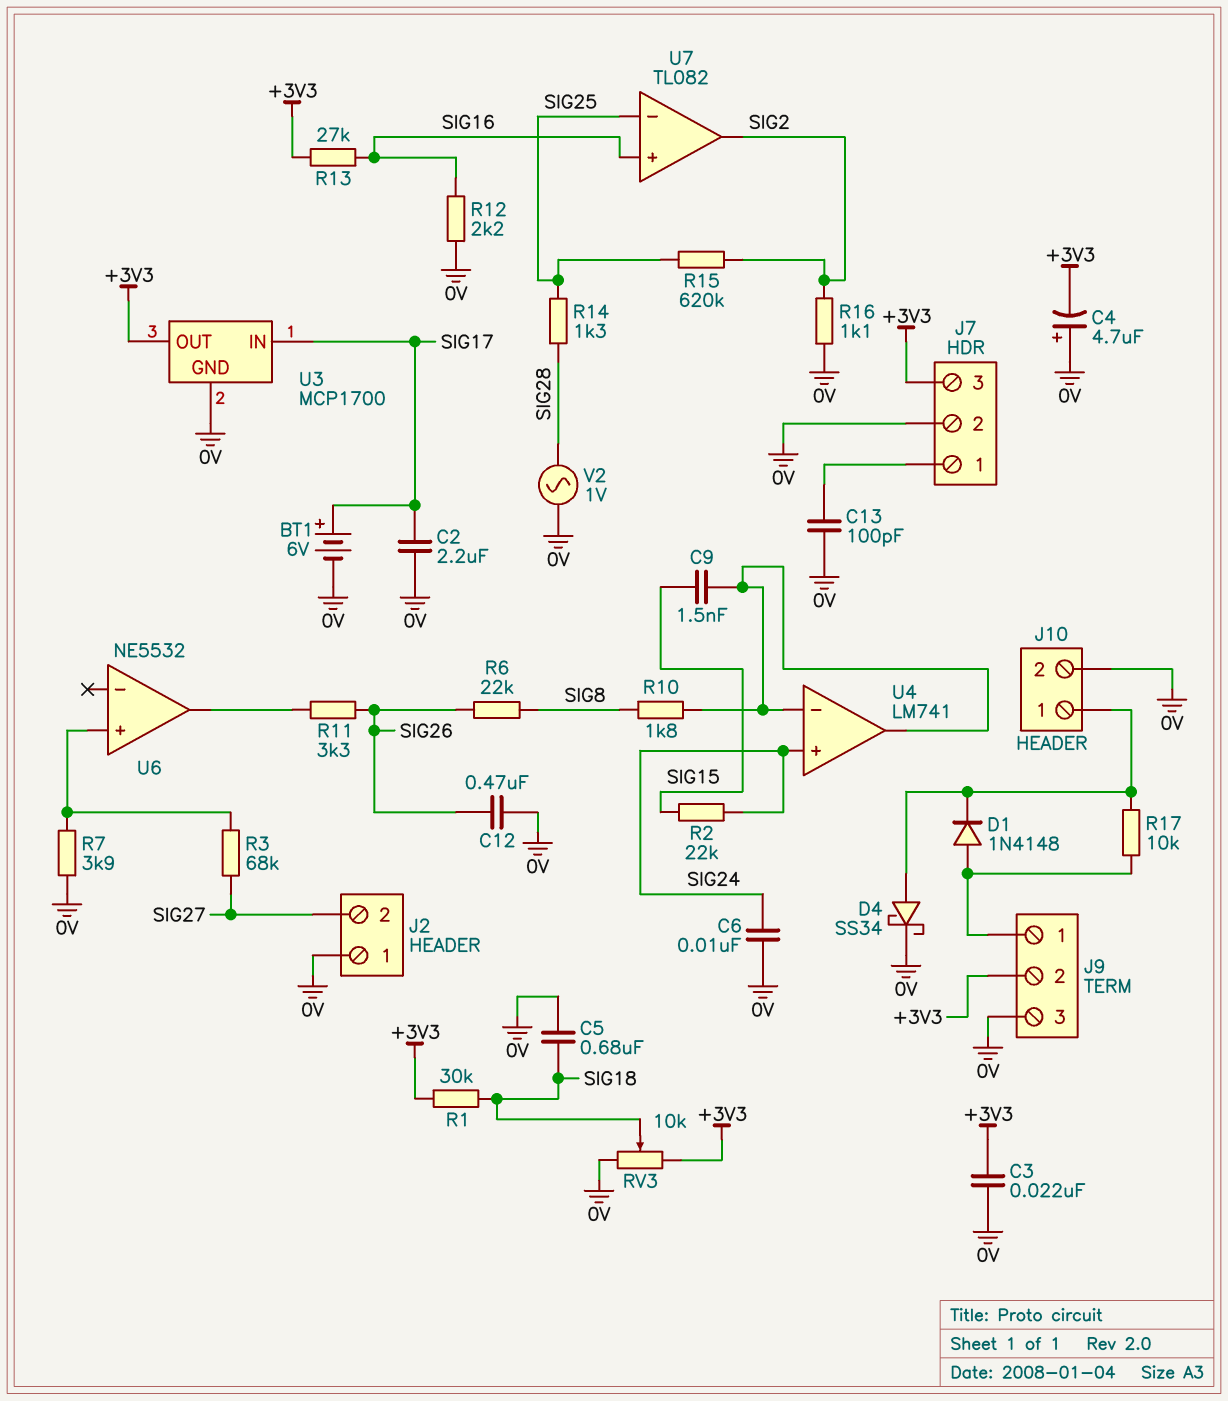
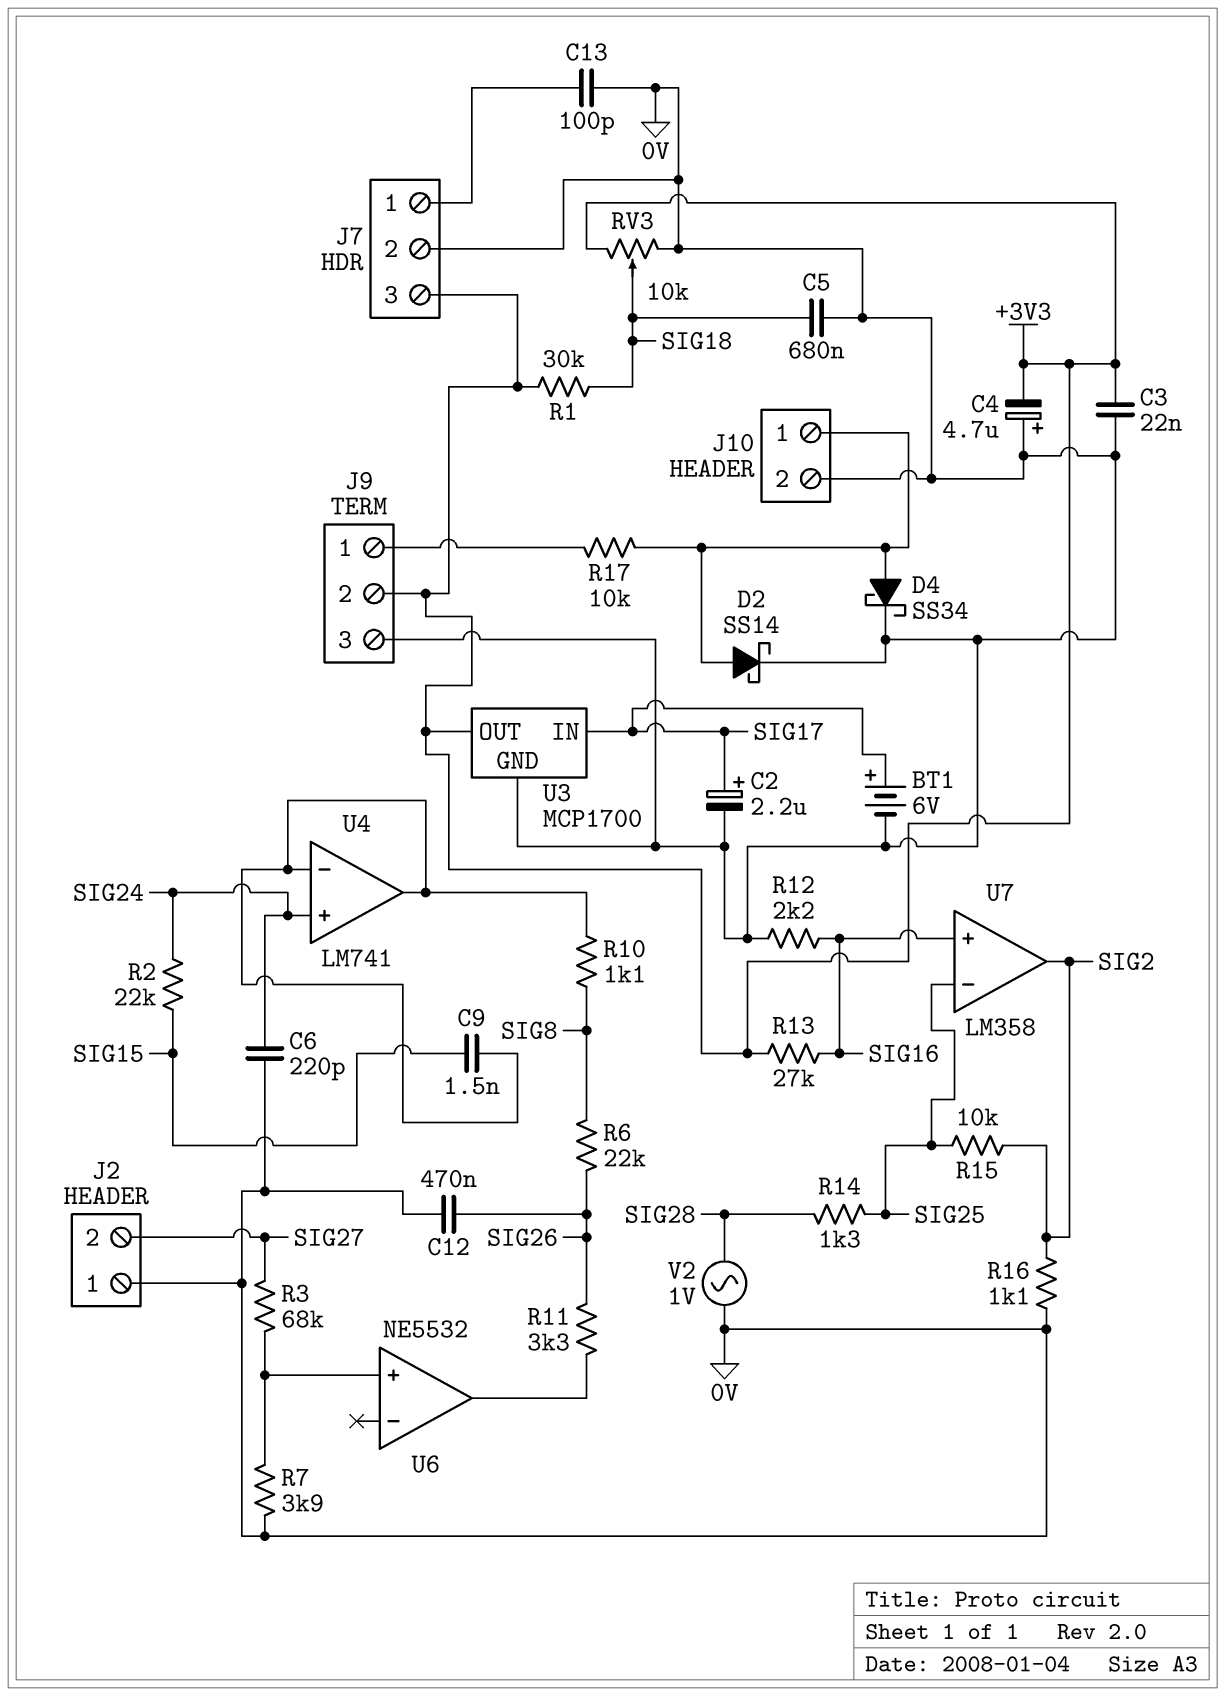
C2: 2.2uF (0V, SIG17) -> 2.2uF (plus SIG17, minus 0V)
C6: 10nF (0V, SIG24) -> 220pF (0V, SIG24)
D1: diode 1N4148 (A J9/1, K J10/1) -> none
D2: none -> schottky SS14 (A J10/1, K 0V)
R10: 1.8k (SIG8, U4/in-) -> 1.1k (SIG8, U4/in-)
R15: 620k (SIG2, SIG25) -> 10k (SIG2, SIG25)
U7: TL082 -> LM358

